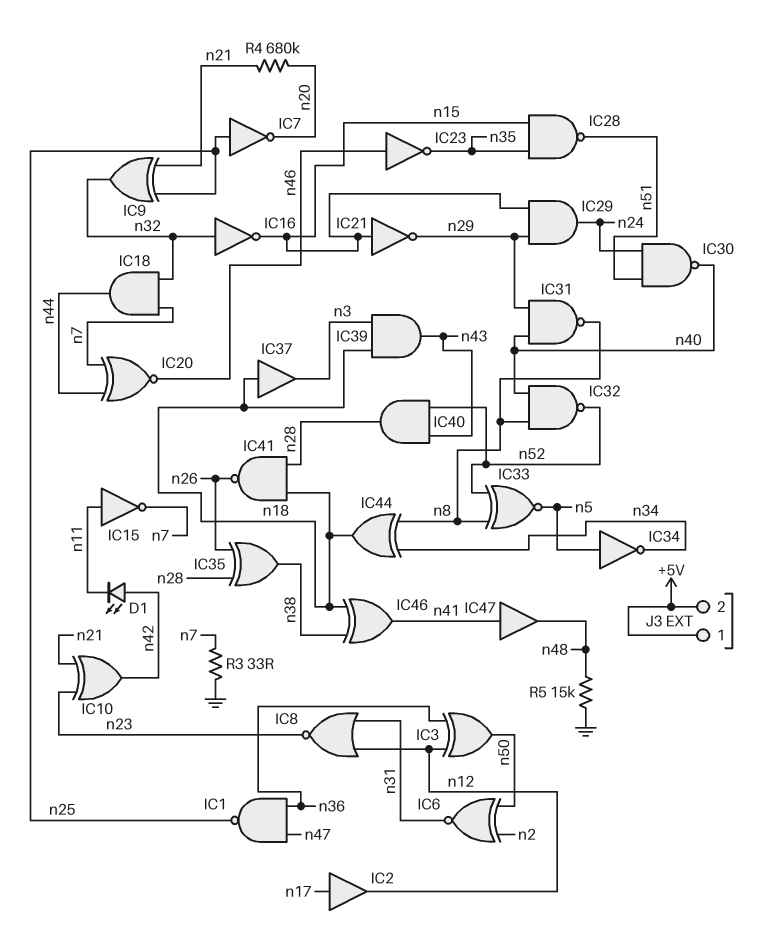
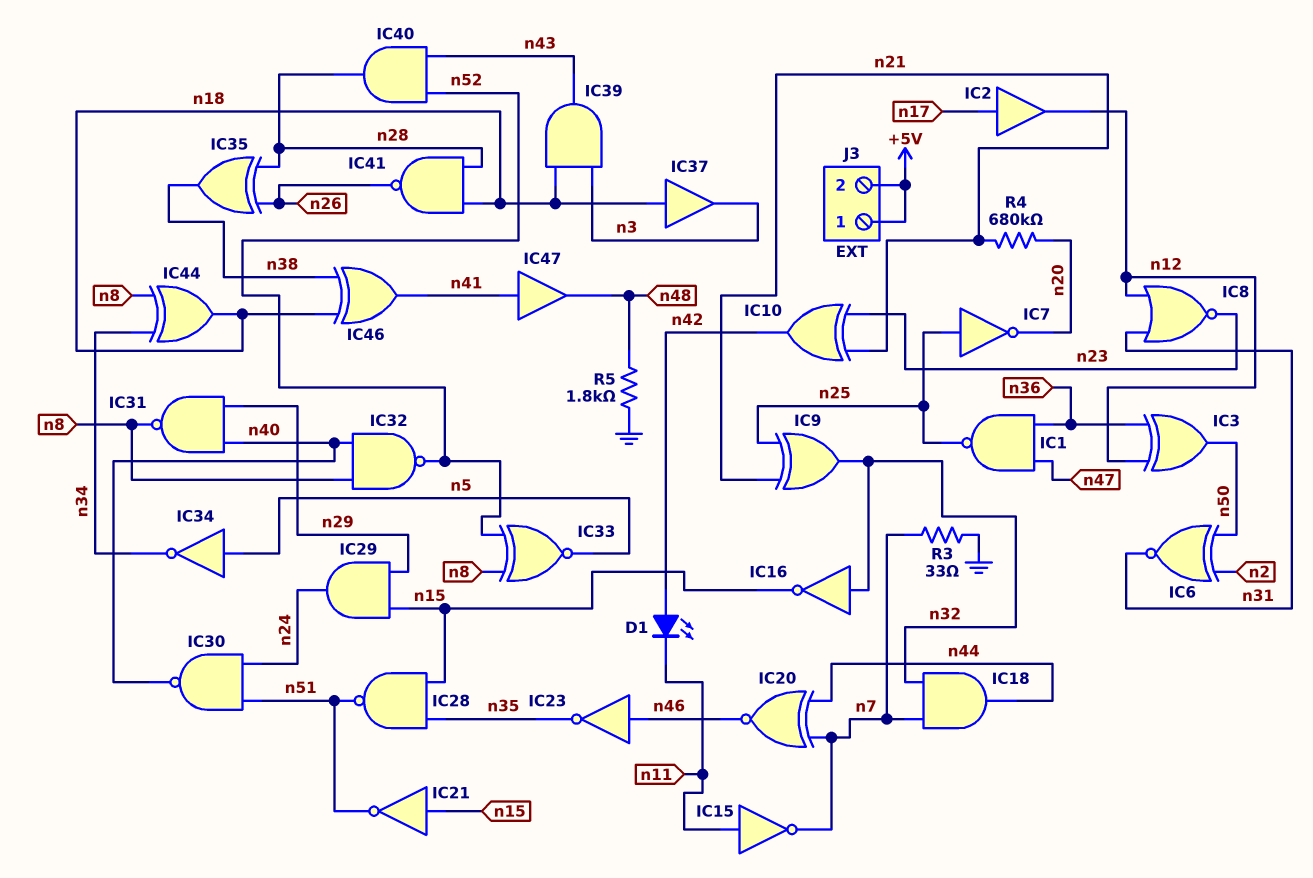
IC21: NOT (in n15, out n29) -> NOT (in n15, out n51)
R5: 15k (GND, n48) -> 1.8k (GND, n48)

